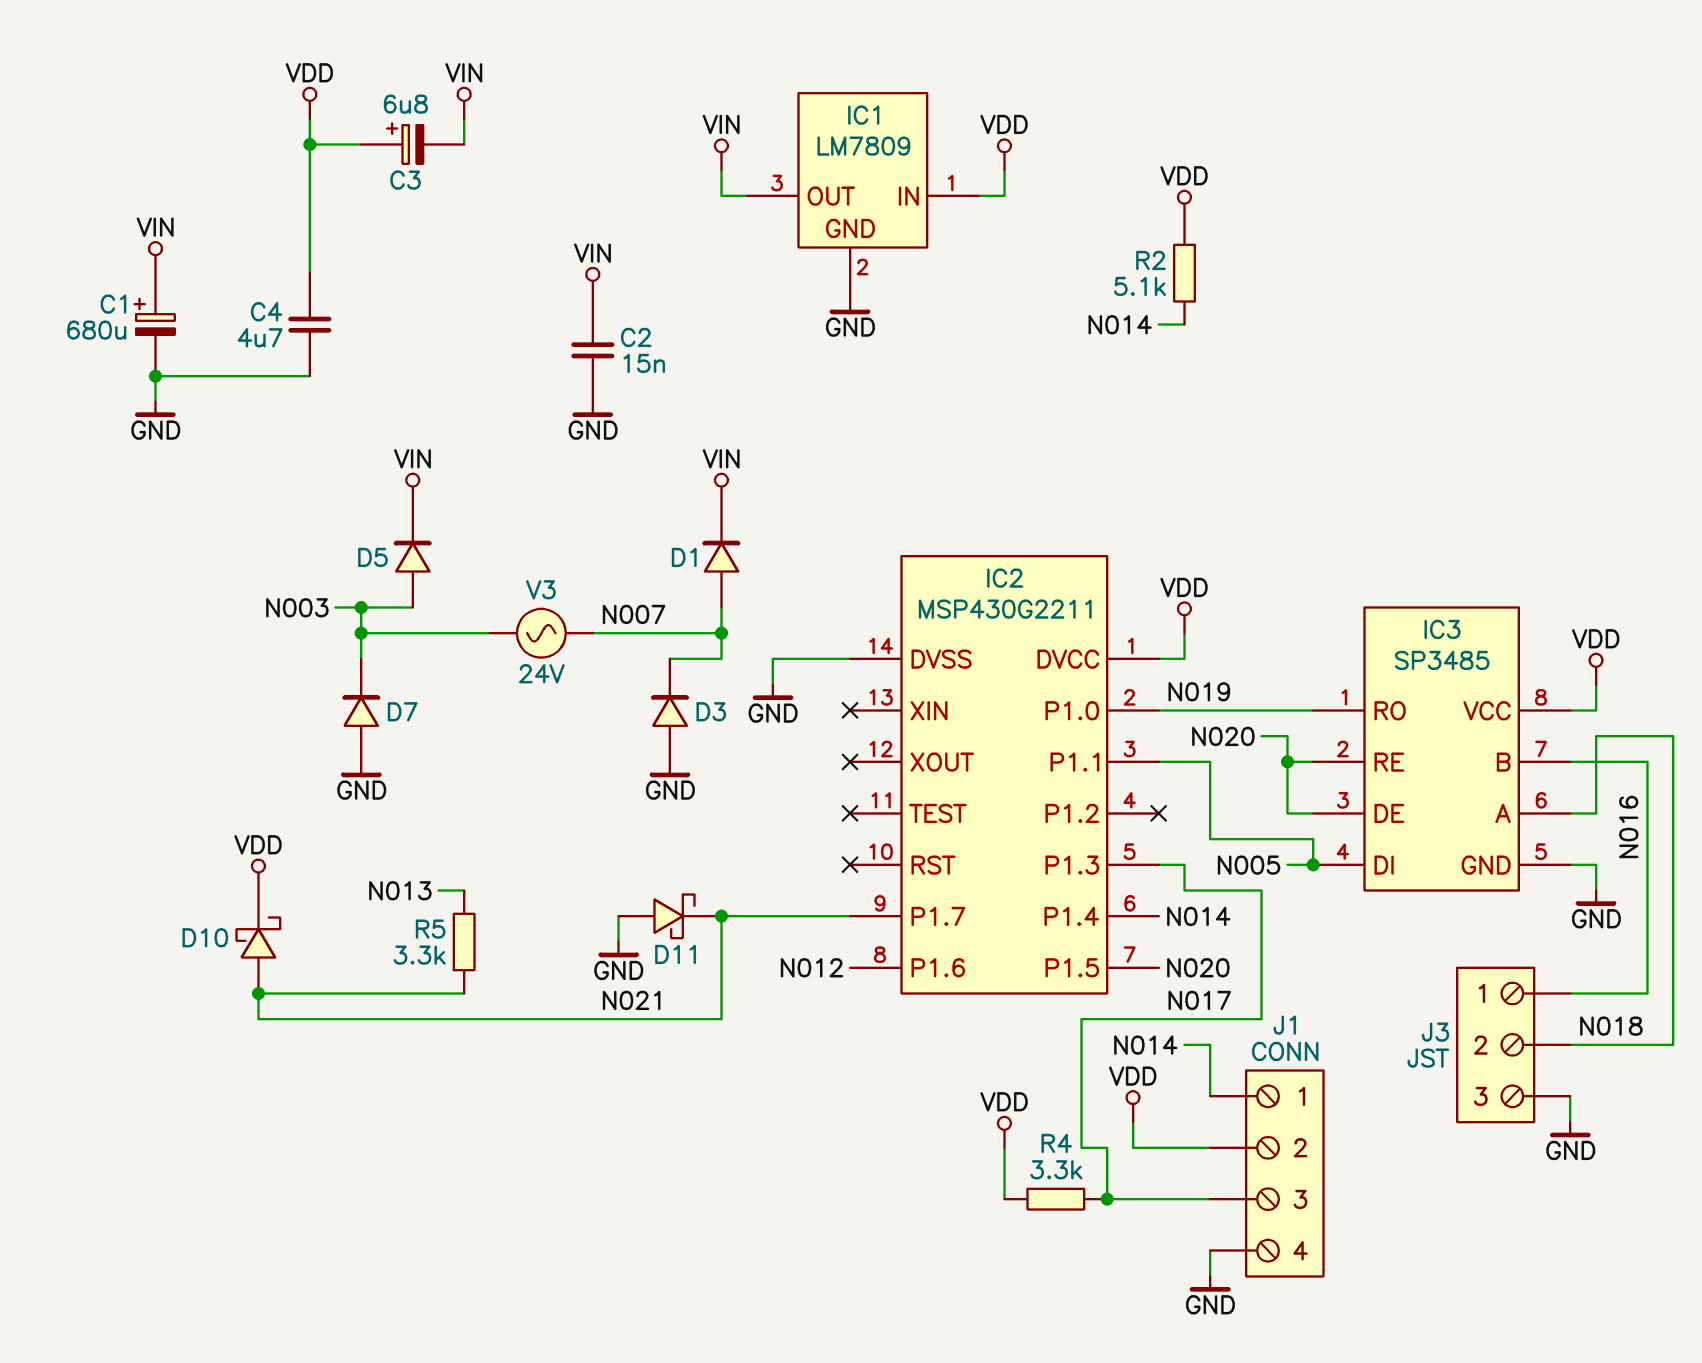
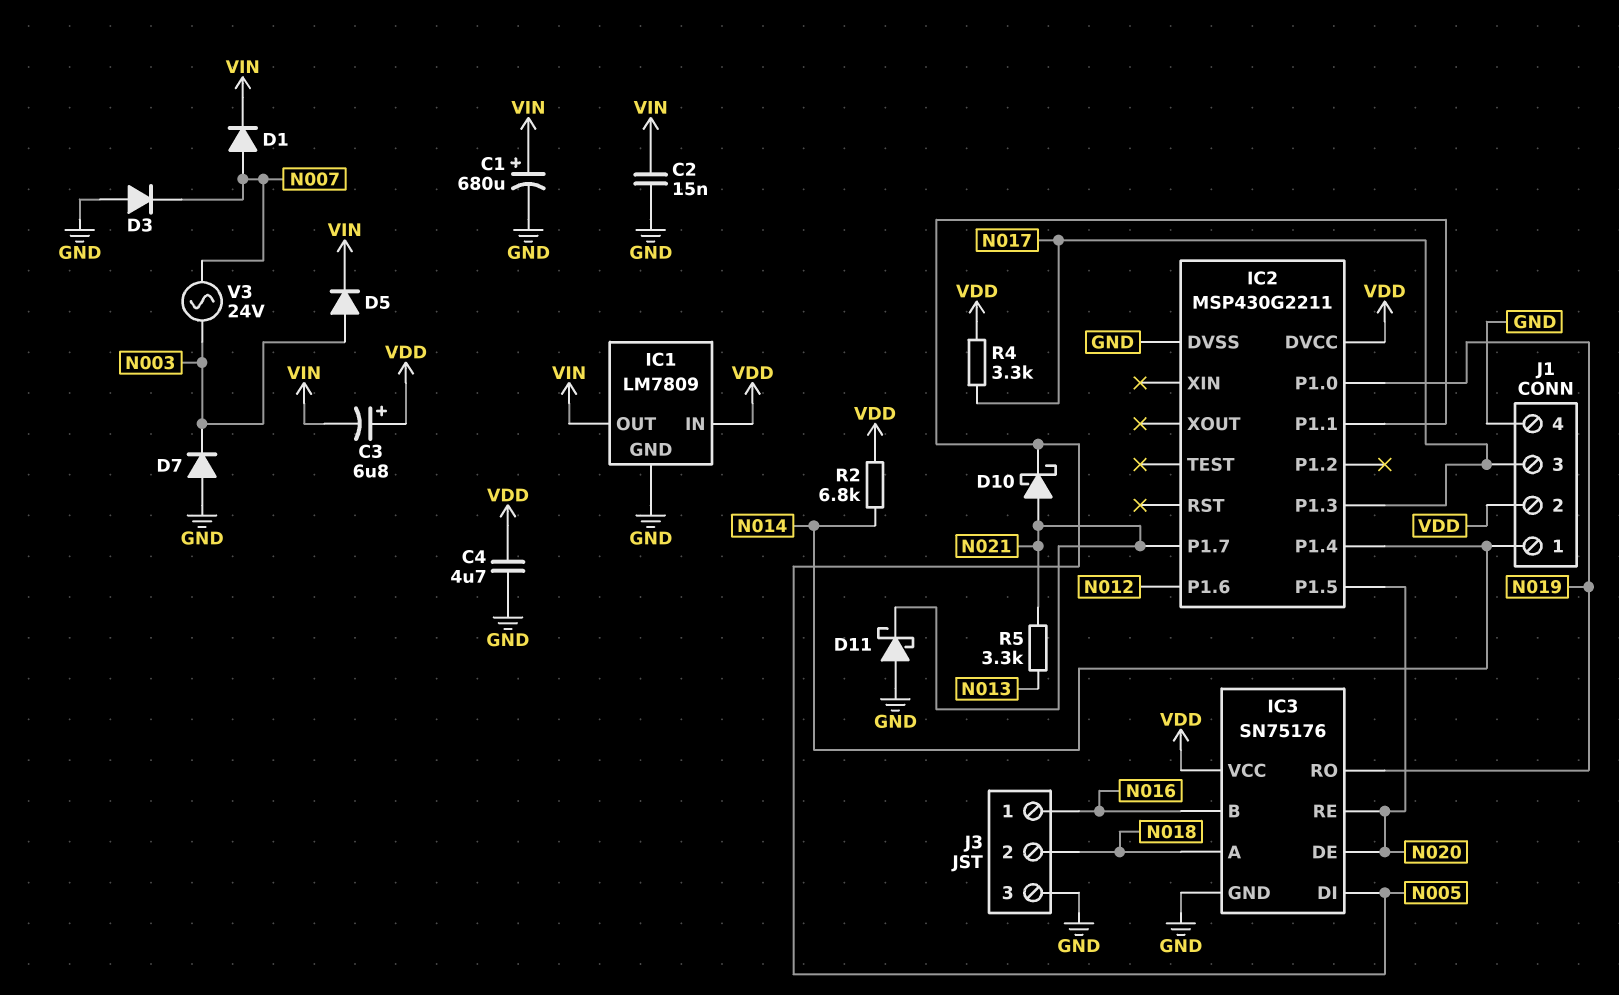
D10: schottky (A N021, K VDD) -> schottky (A N021, K N005)
IC3: SP3485 -> SN75176
R2: 5.1k (N014, VDD) -> 6.8k (N014, VDD)

